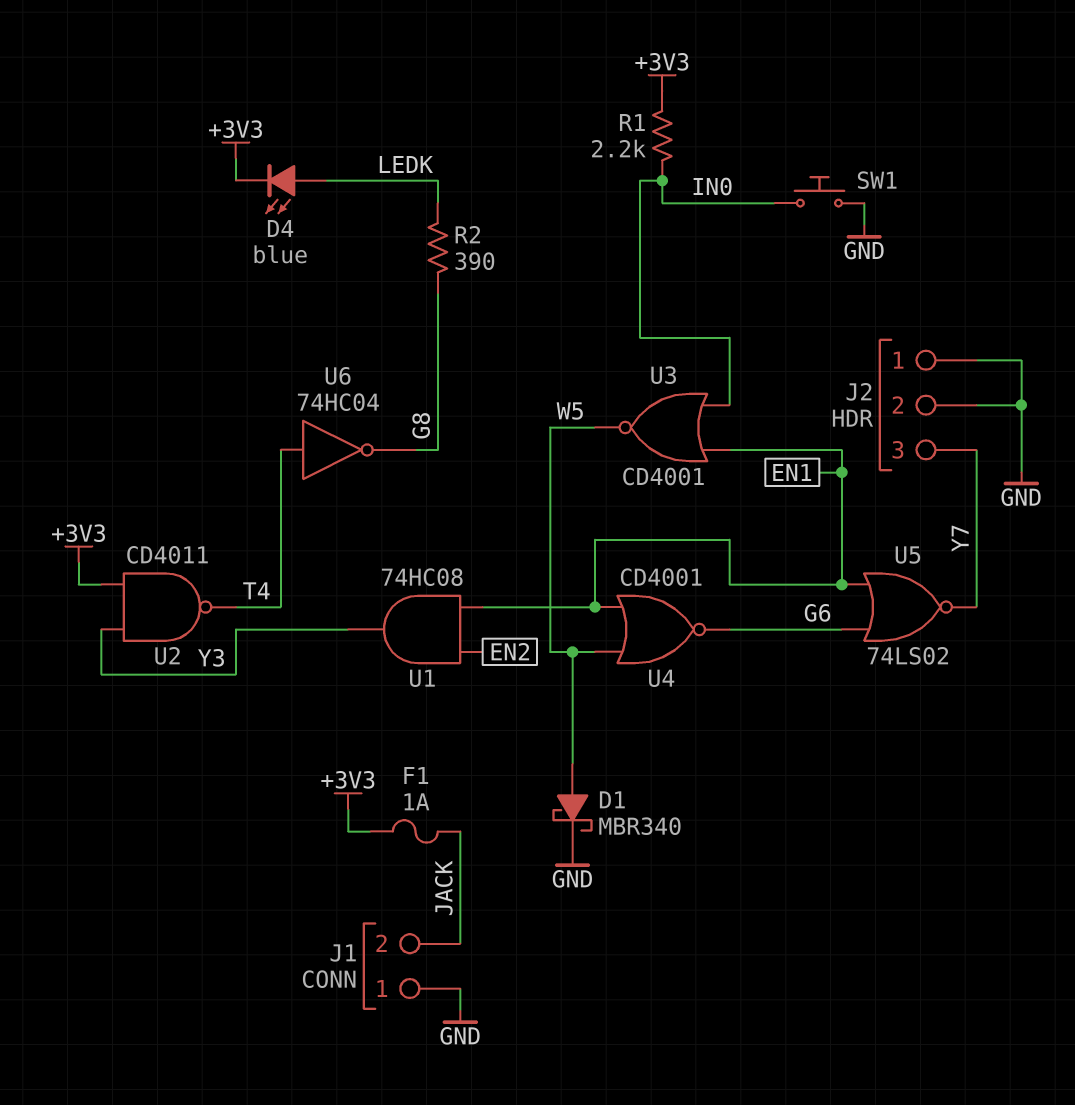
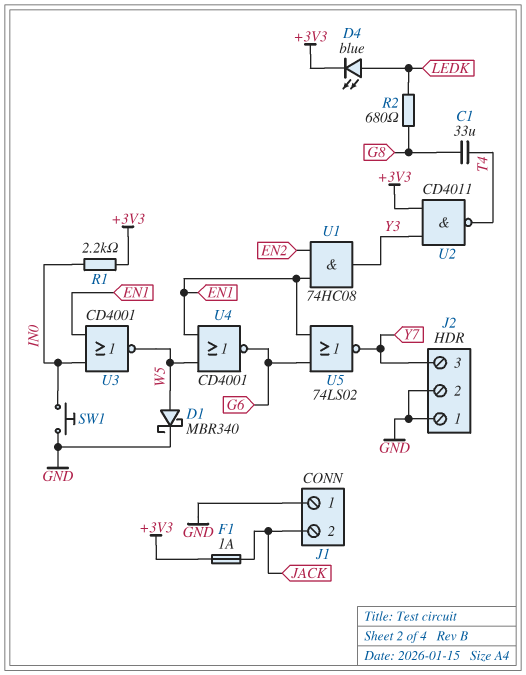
C1: none -> 33uF (G8, T4)
R2: 390 (G8, LEDK) -> 680 (G8, LEDK)
U6: NOT 74HC04 (in T4, out G8) -> none

